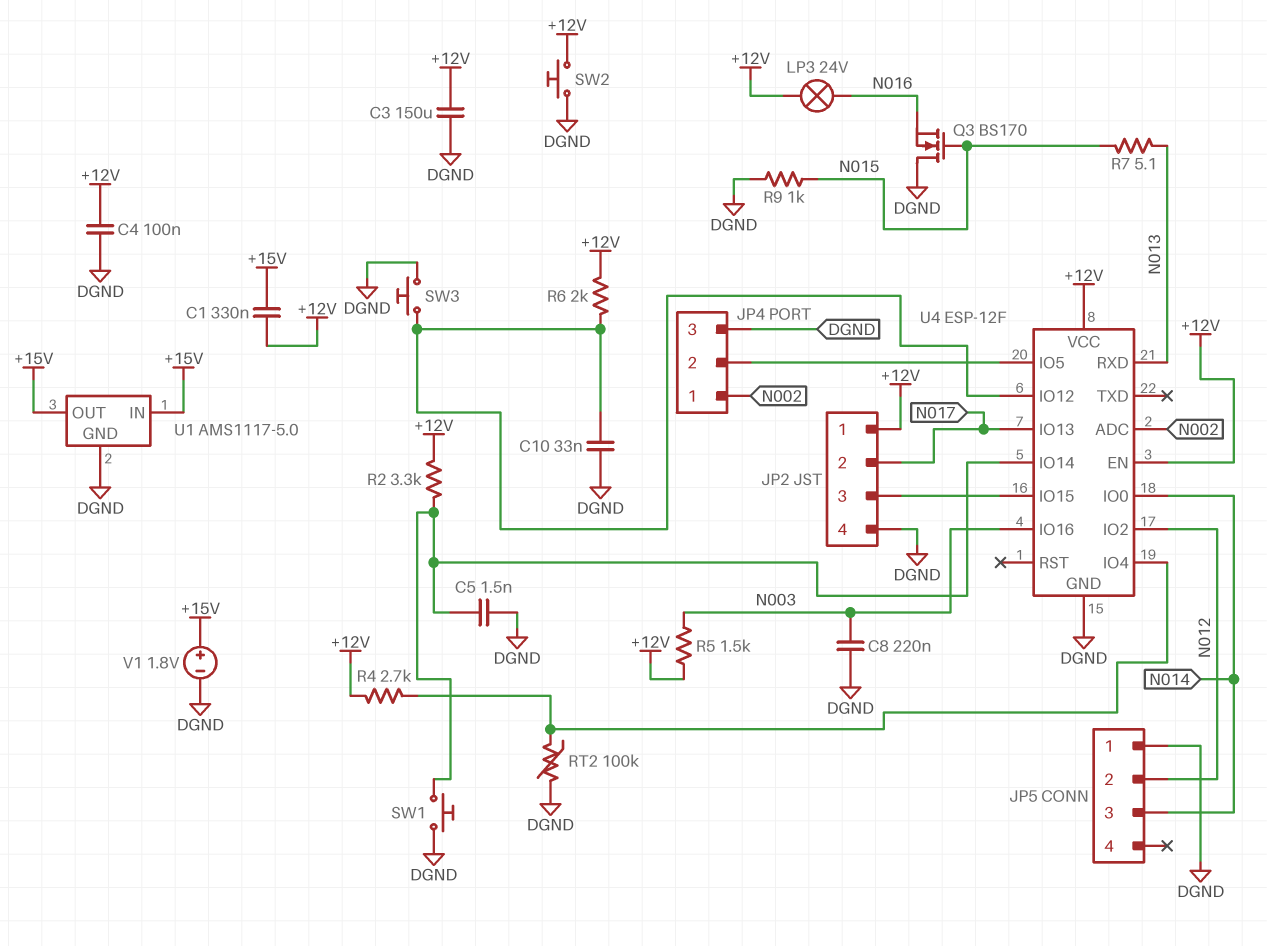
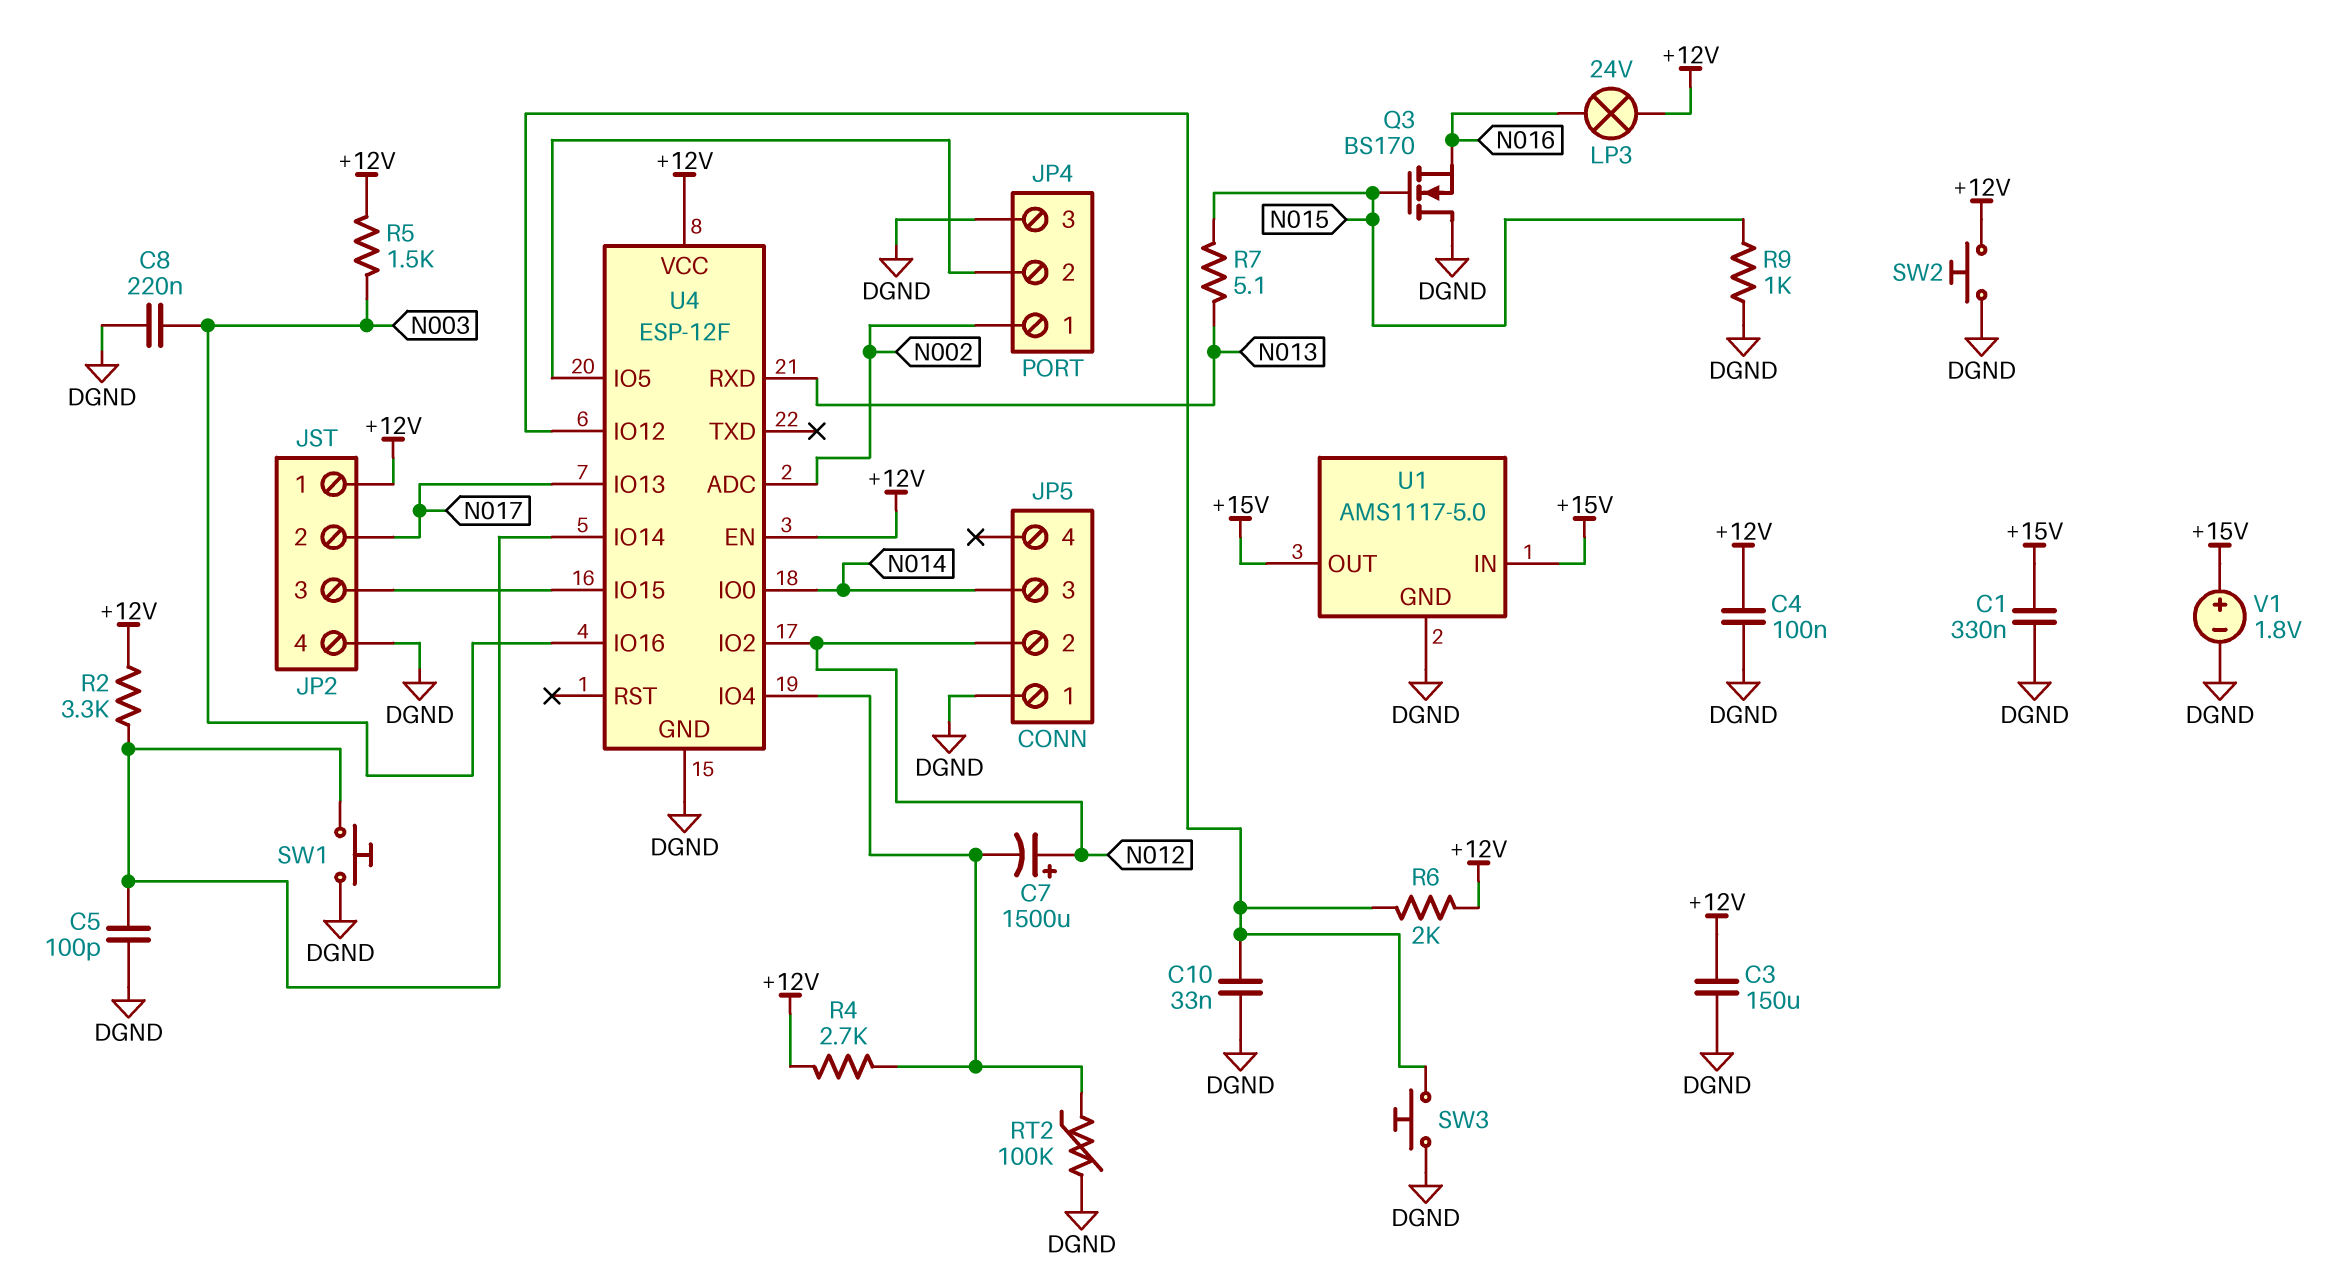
C1: 330nF (+12V, +15V) -> 330nF (+15V, DGND)
C5: 1.5nF (DGND, U4/IO14) -> 100pF (DGND, U4/IO14)
C7: none -> 1500uF (plus N012, minus U4/IO4)

